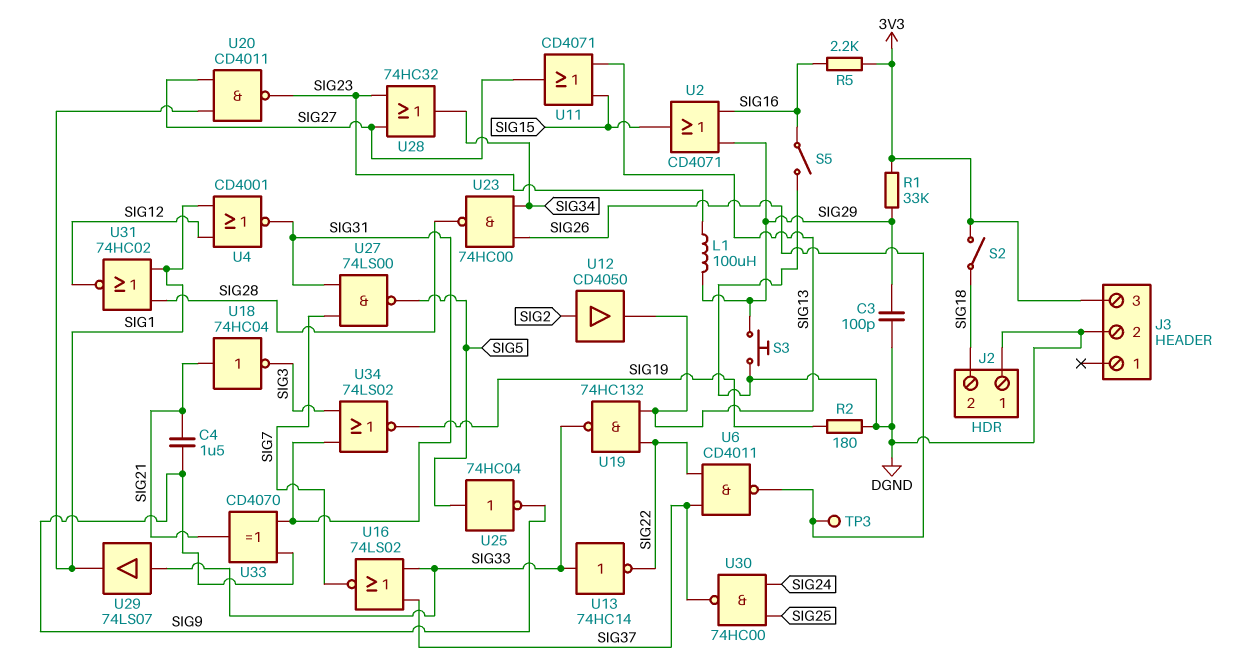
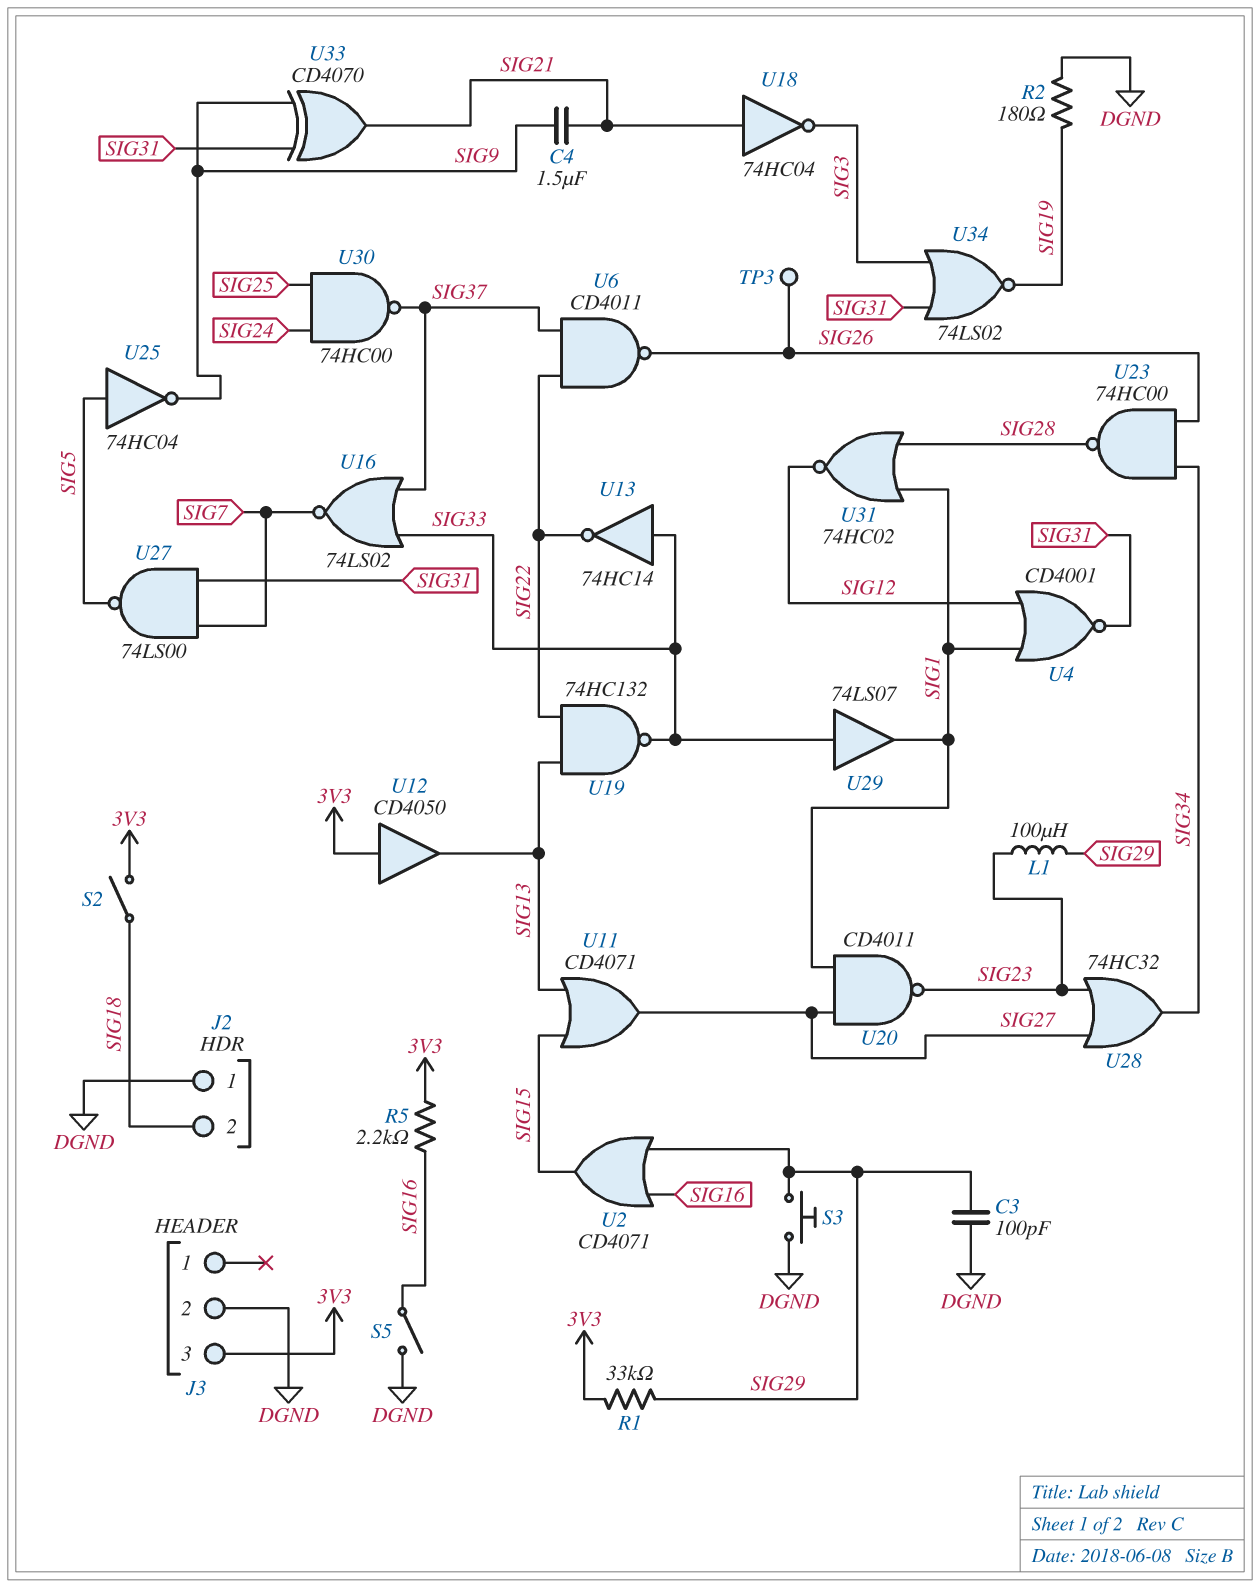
U12: buffer CD4050 (in SIG2, out SIG13) -> buffer CD4050 (in 3V3, out SIG13)

